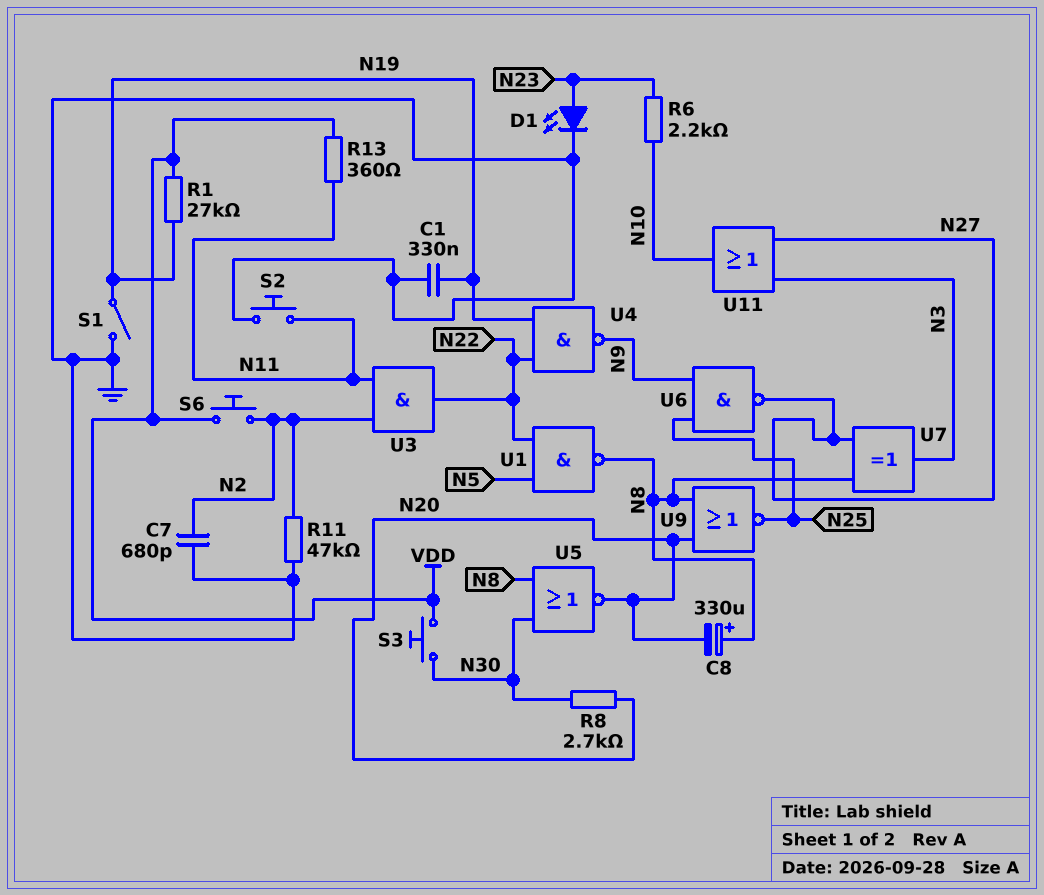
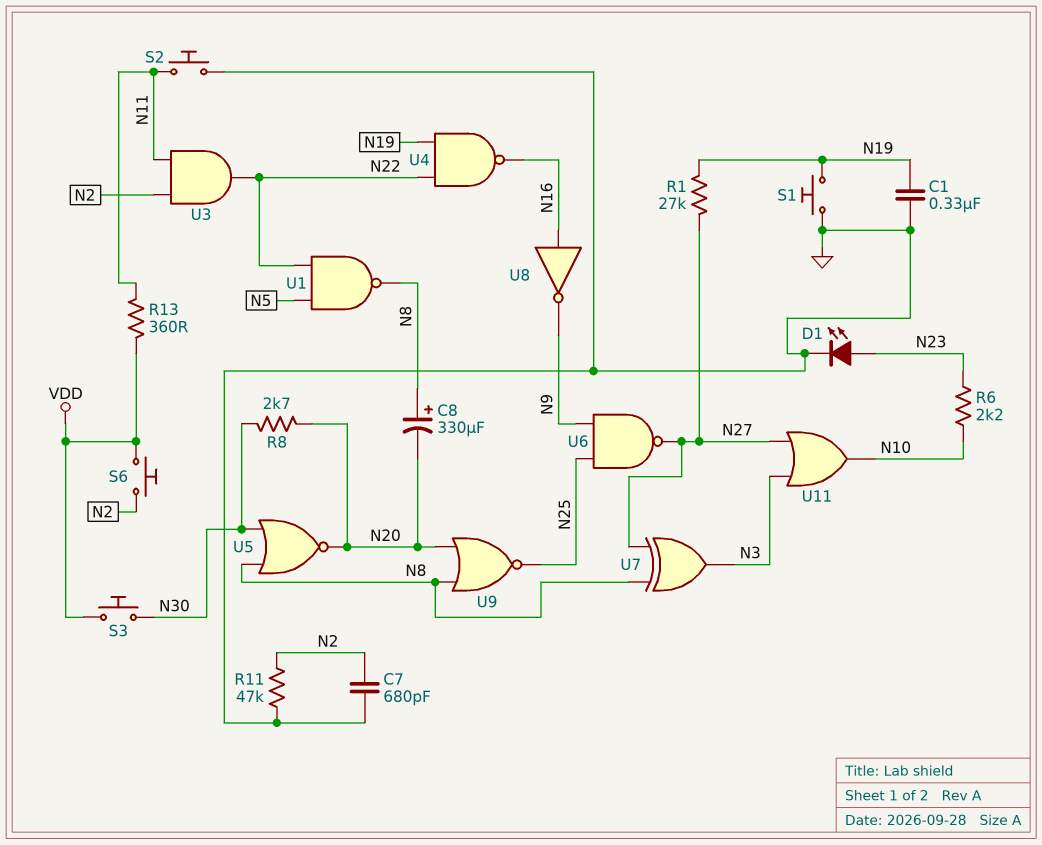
R1: 27k (N19, VDD) -> 27k (N19, N27)
S1: switch (GND, N19) -> button (GND, N19)
U4: NAND (in N19, in N22, out N9) -> NAND (in N19, in N22, out N16)
U8: none -> NOT (in N16, out N9)

